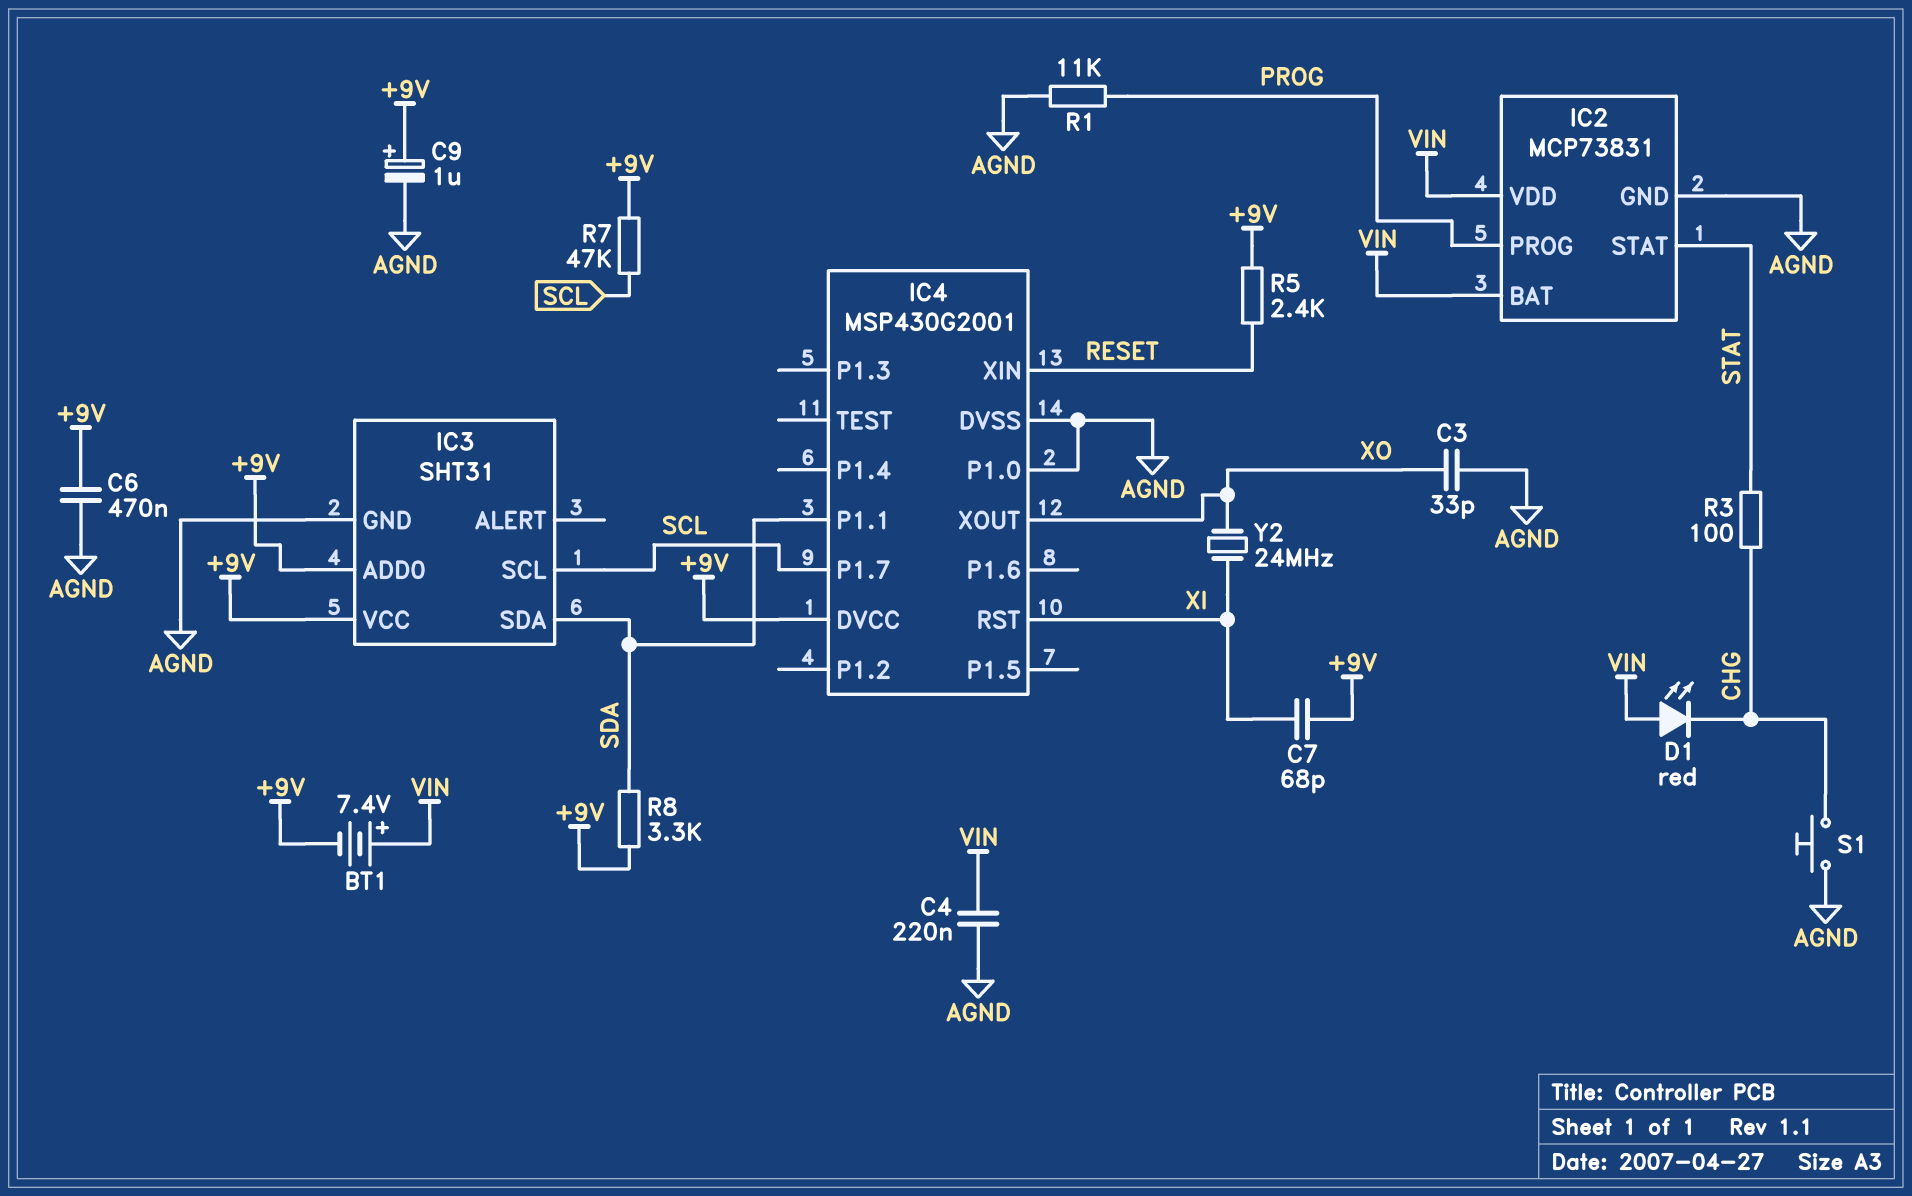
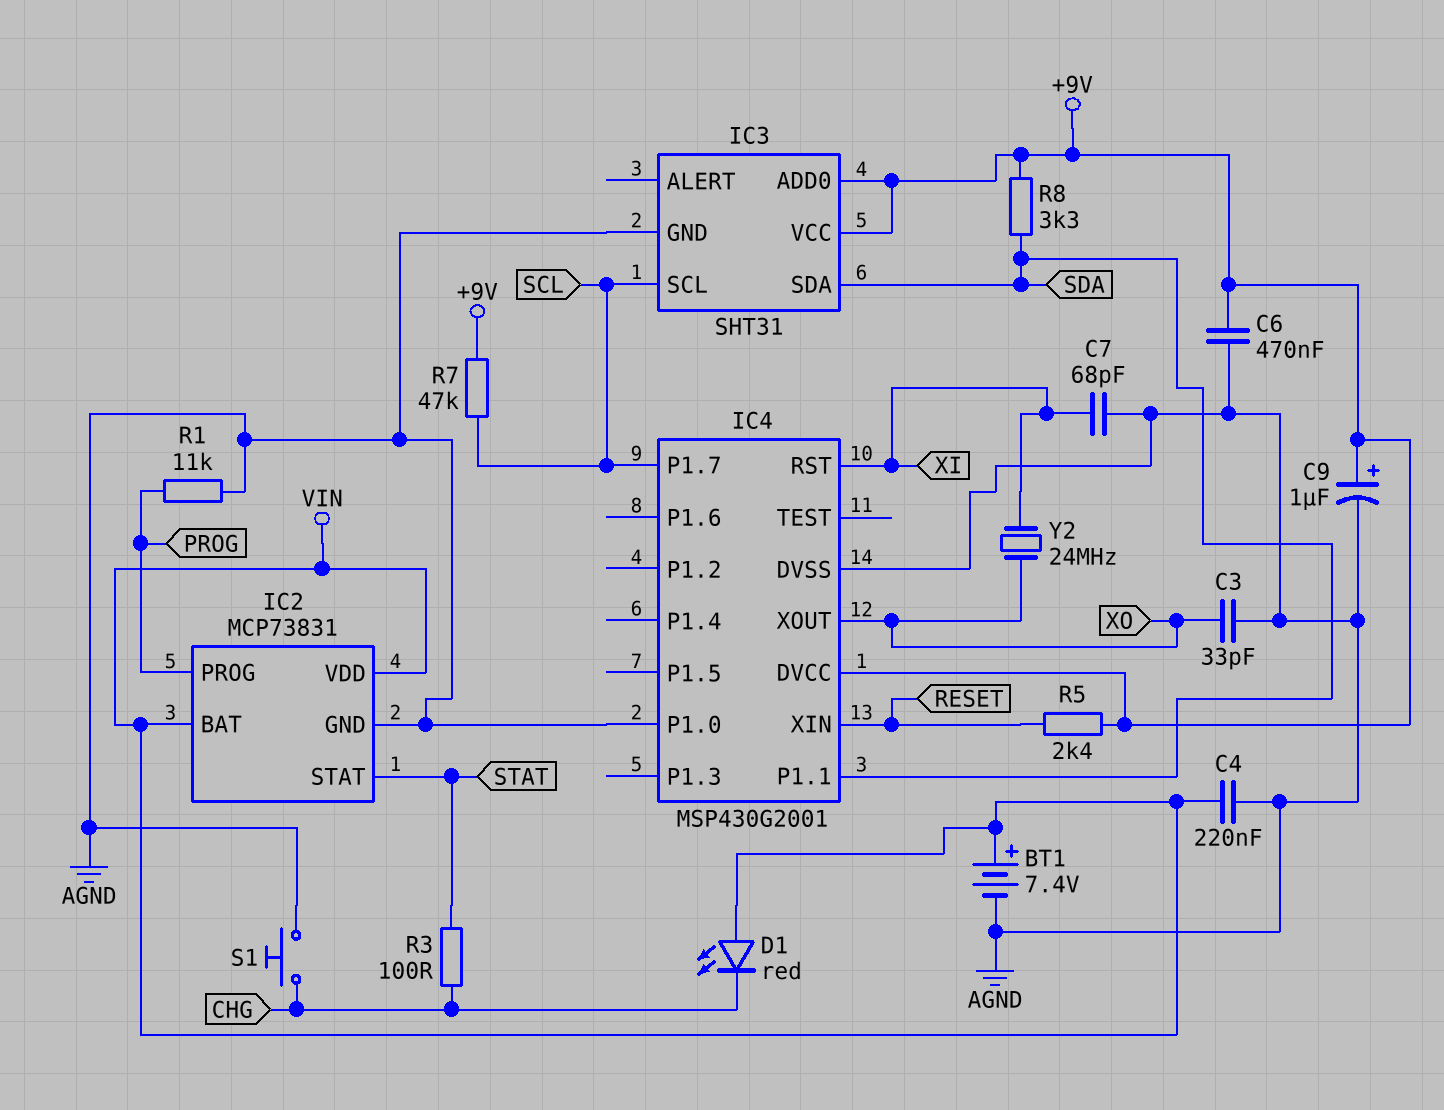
BT1: 7.4V (plus VIN, minus +9V) -> 7.4V (plus VIN, minus AGND)
C7: 68pF (+9V, XI) -> 68pF (AGND, XI)

